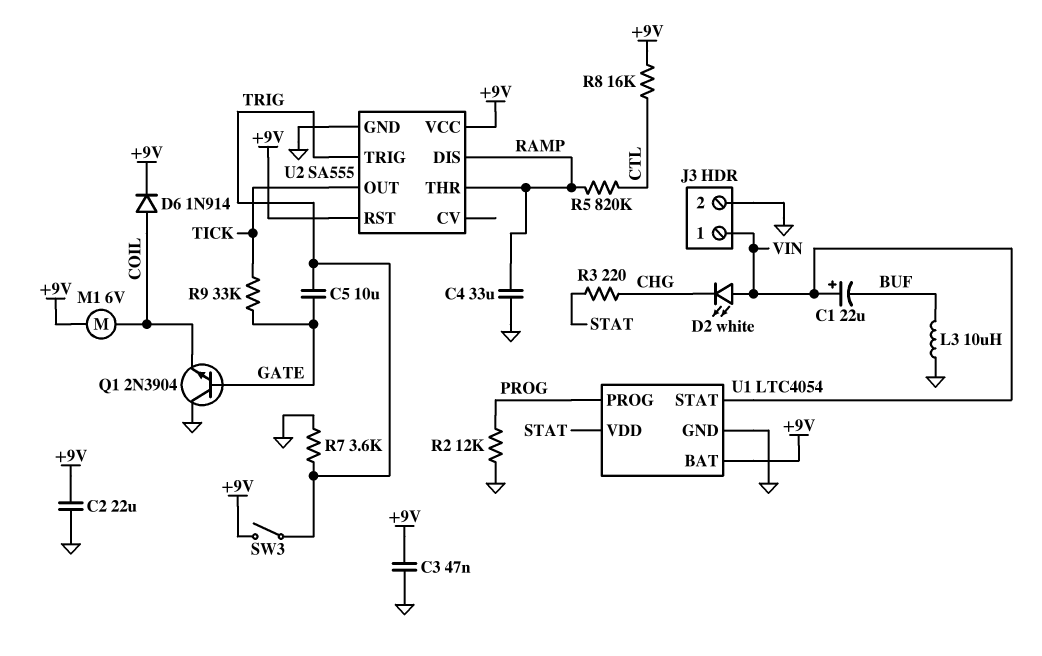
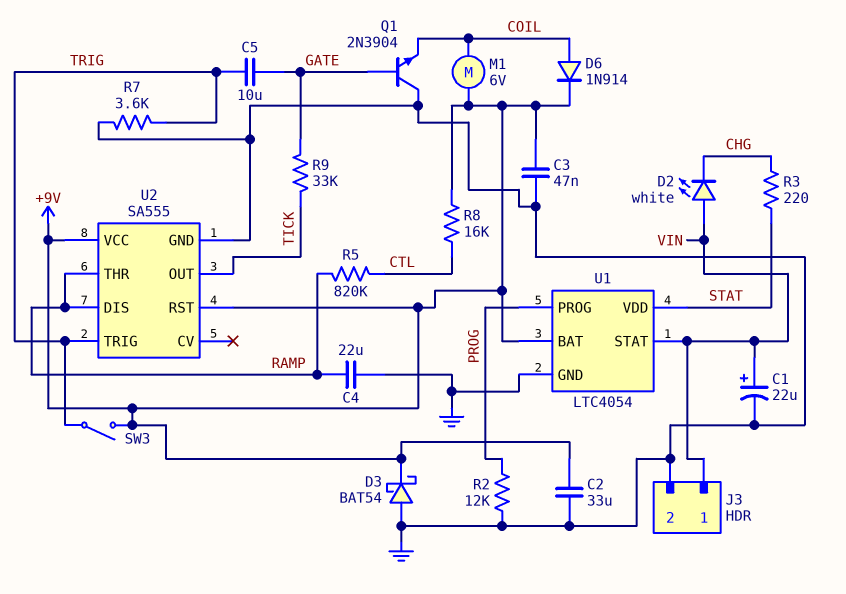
C1: 22uF (plus VIN, minus BUF) -> 22uF (plus VIN, minus GND)
C2: 22uF (+9V, GND) -> 33uF (+9V, GND)
C4: 33uF (GND, RAMP) -> 22uF (GND, RAMP)
D3: none -> schottky BAT54 (A GND, K +9V)
L3: 10uH (BUF, GND) -> none

